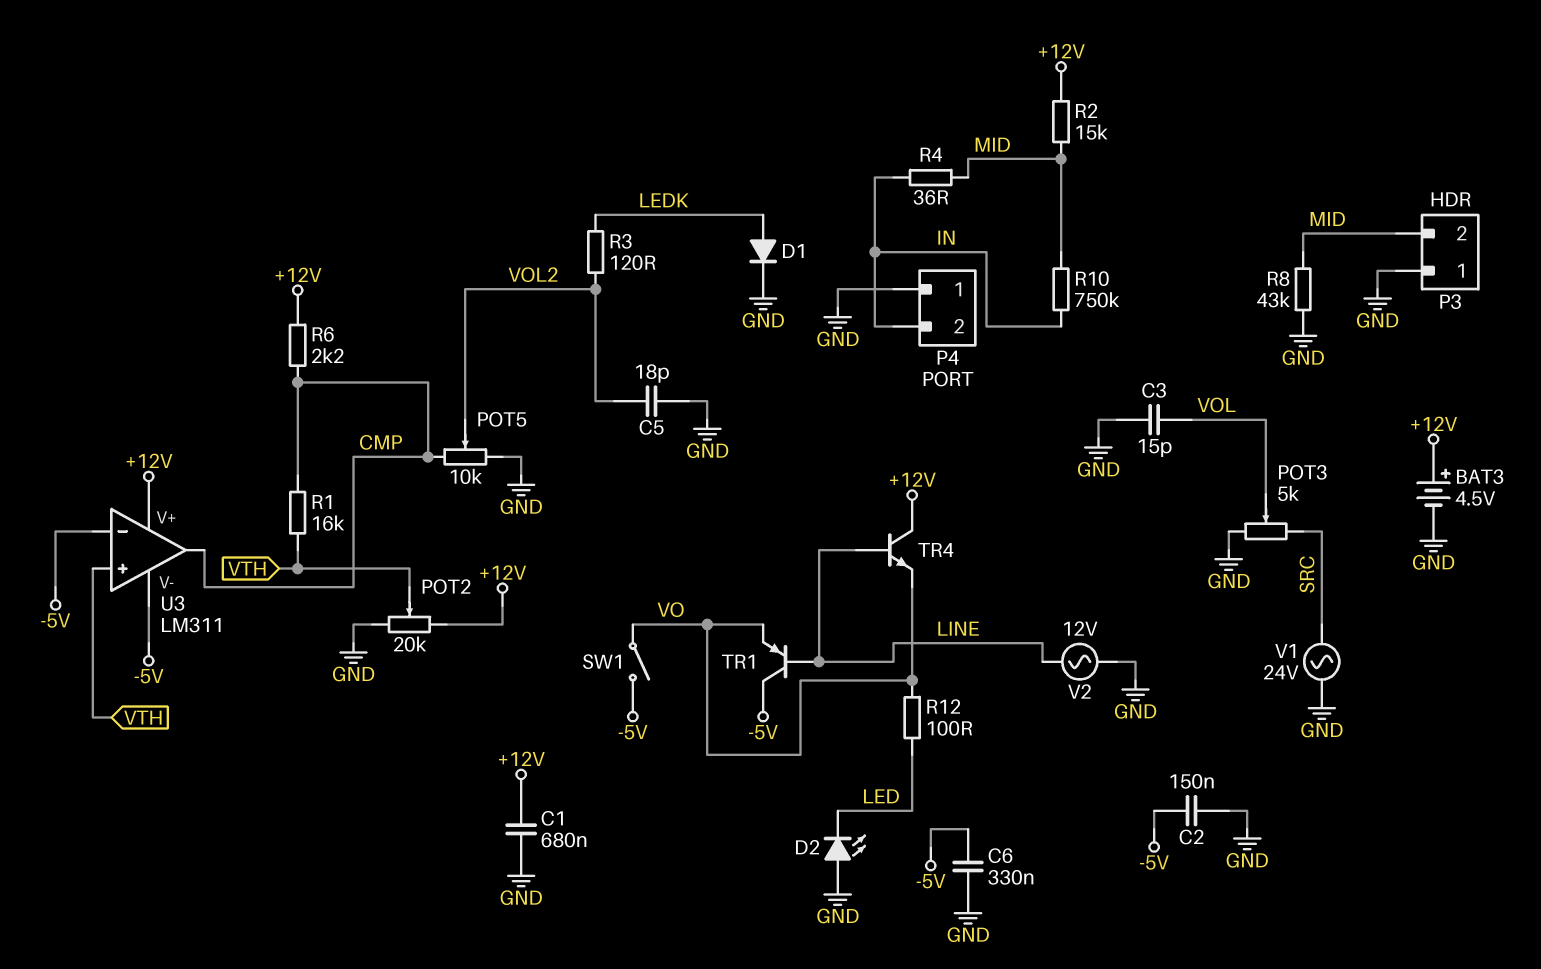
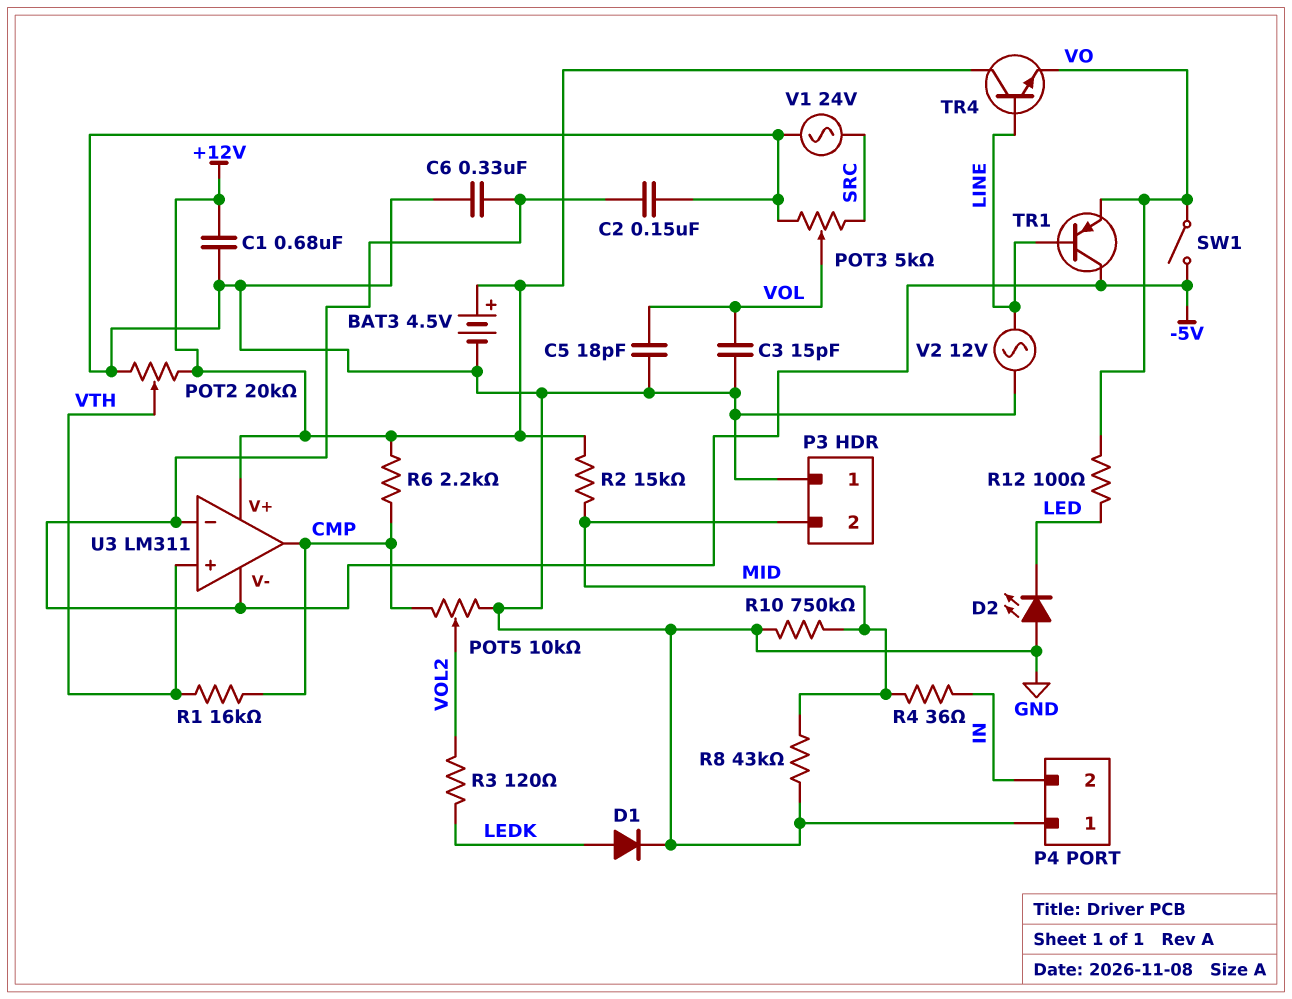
C5: 18pF (GND, VOL2) -> 18pF (GND, VOL)
R10: 750k (IN, MID) -> 750k (GND, MID)

